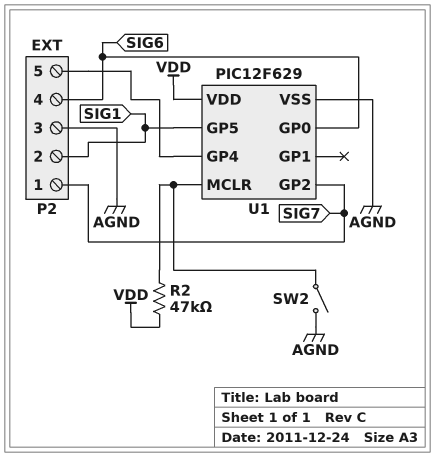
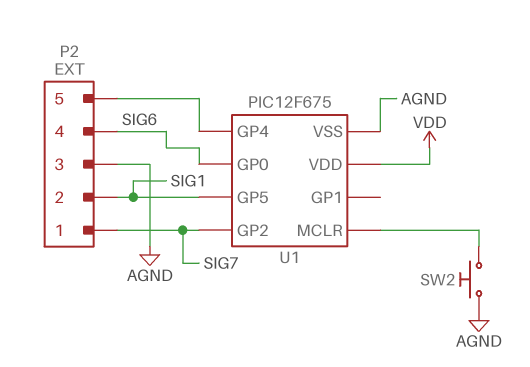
R2: 47k (U1/MCLR, VDD) -> none
SW2: switch (AGND, U1/MCLR) -> button (AGND, U1/MCLR)
U1: PIC12F629 -> PIC12F675

